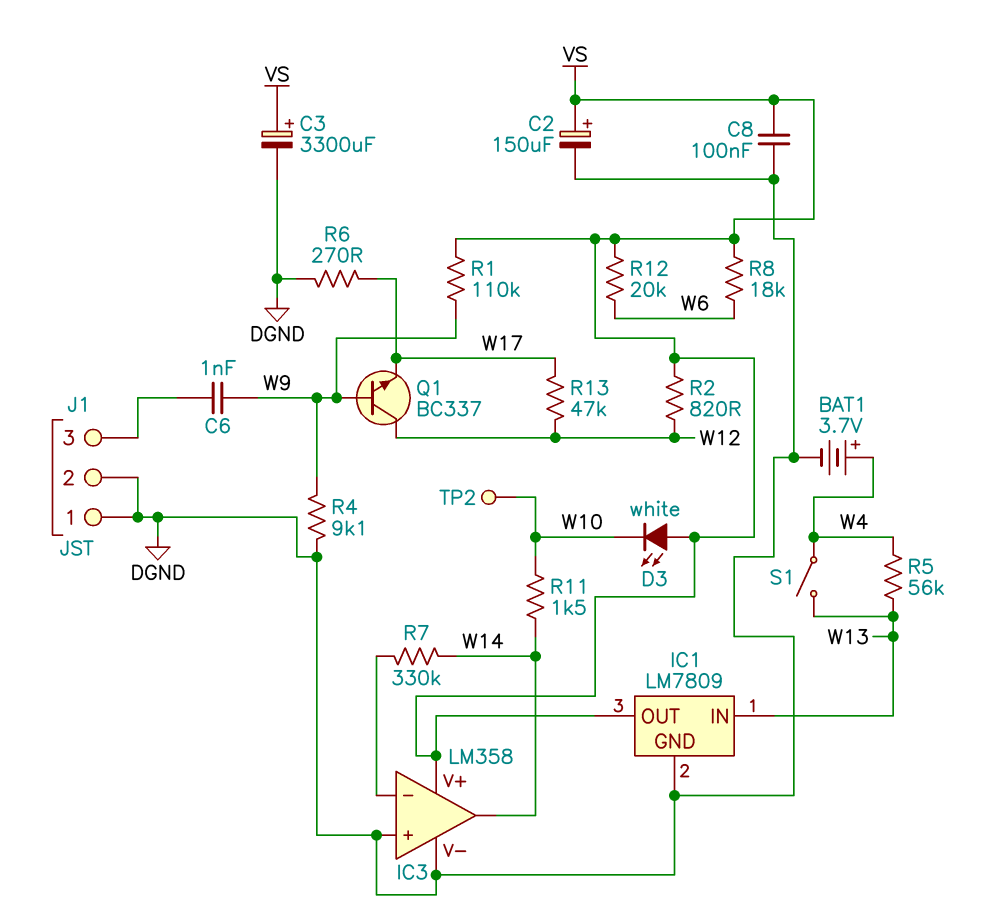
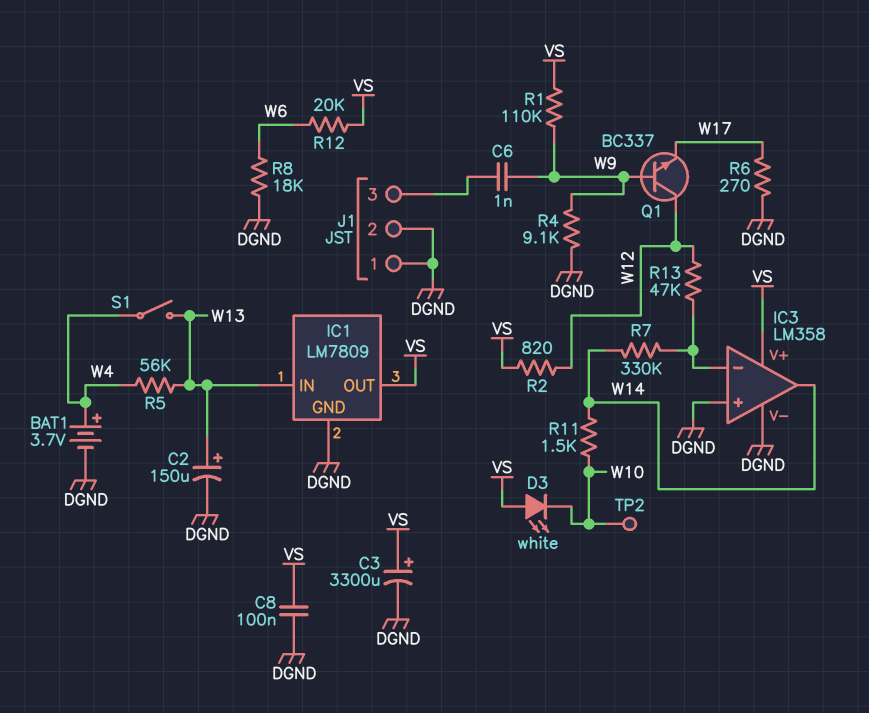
C2: 150uF (plus VS, minus DGND) -> 150uF (plus W13, minus DGND)
R8: 18k (VS, W6) -> 18k (DGND, W6)
R13: 47k (W12, W17) -> 47k (IC3/in-, W12)

